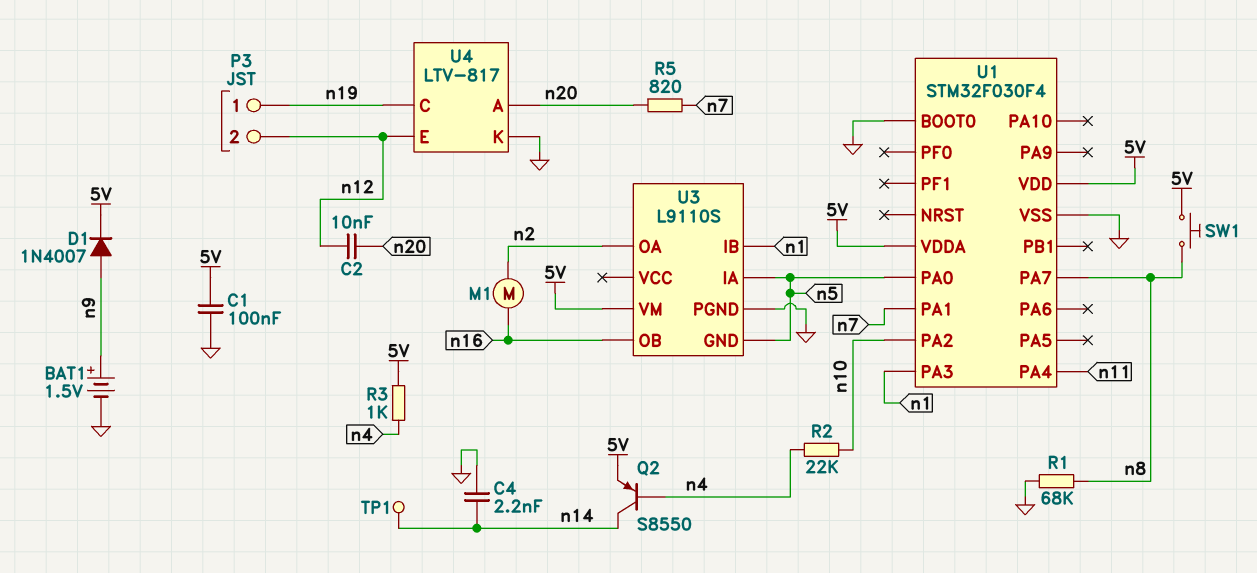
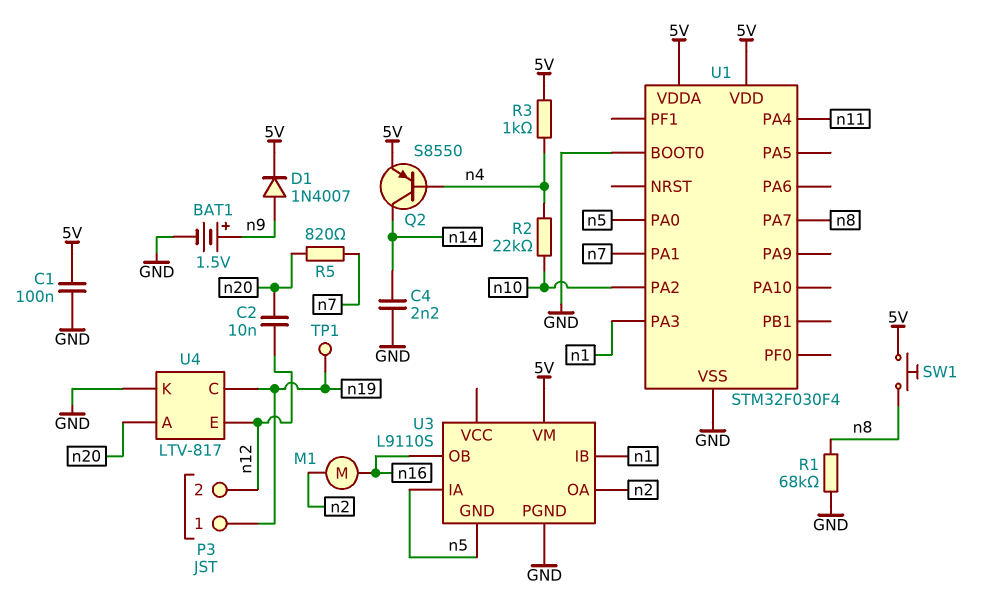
TP1: test point (n14) -> test point (n19)

